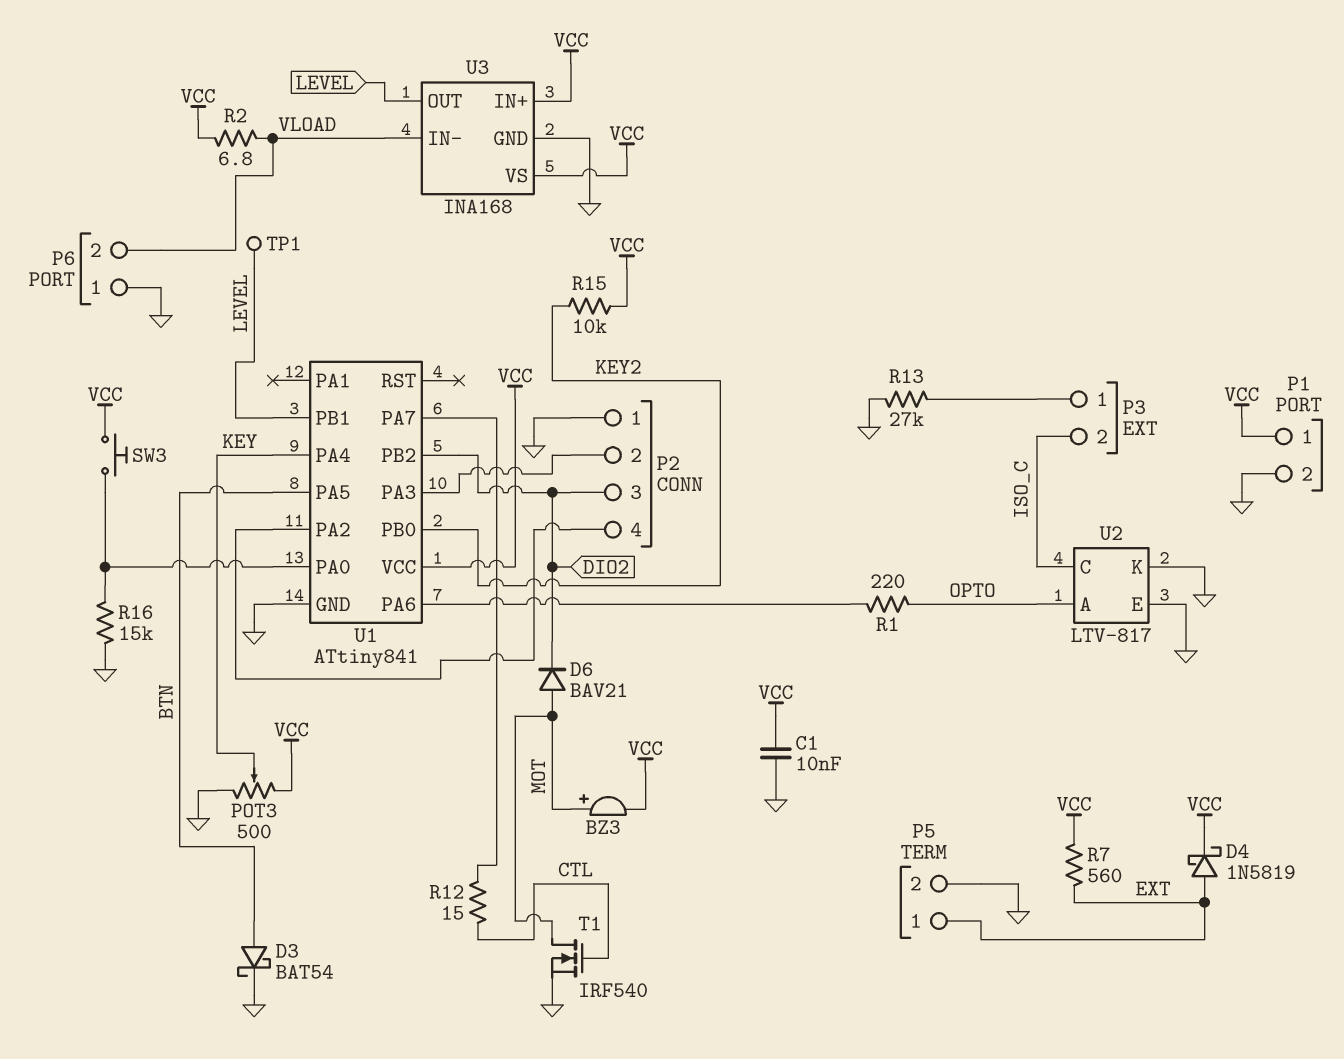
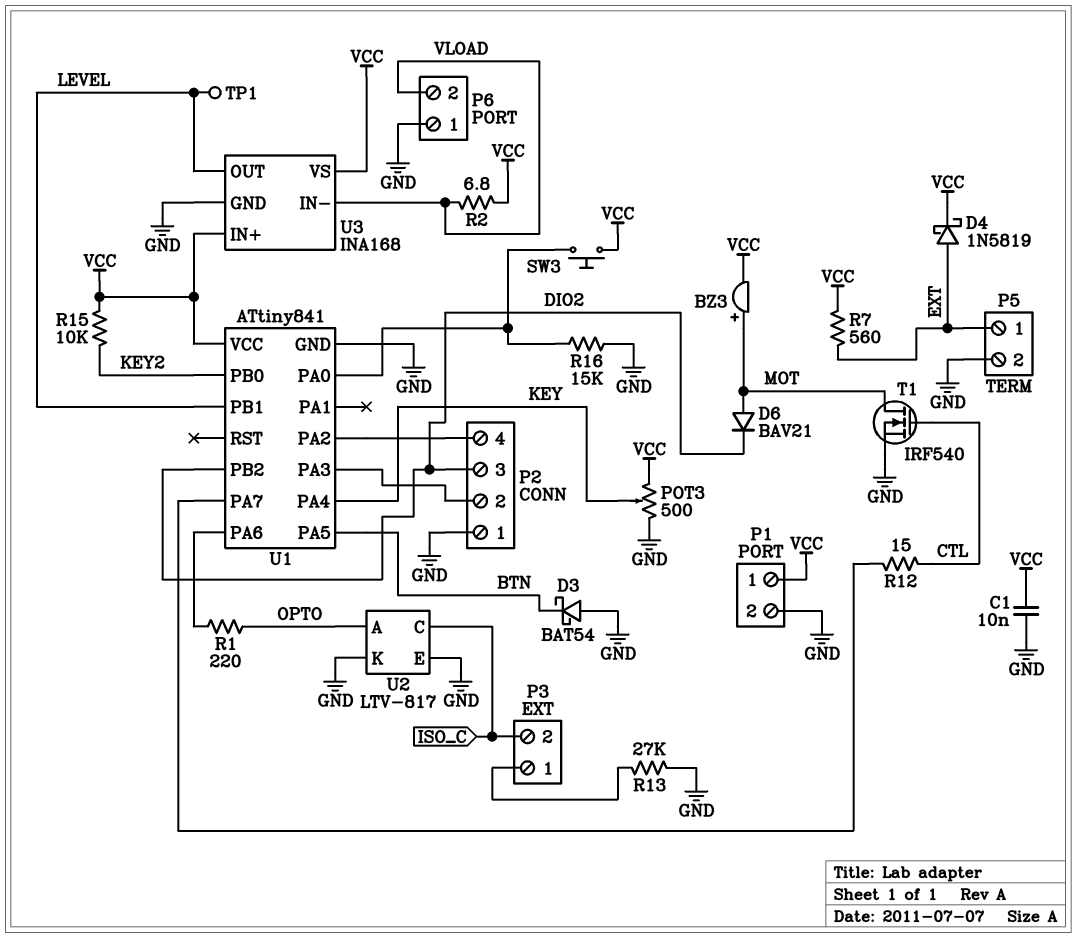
D3: schottky BAT54 (A BTN, K GND) -> schottky BAT54 (A GND, K BTN)

